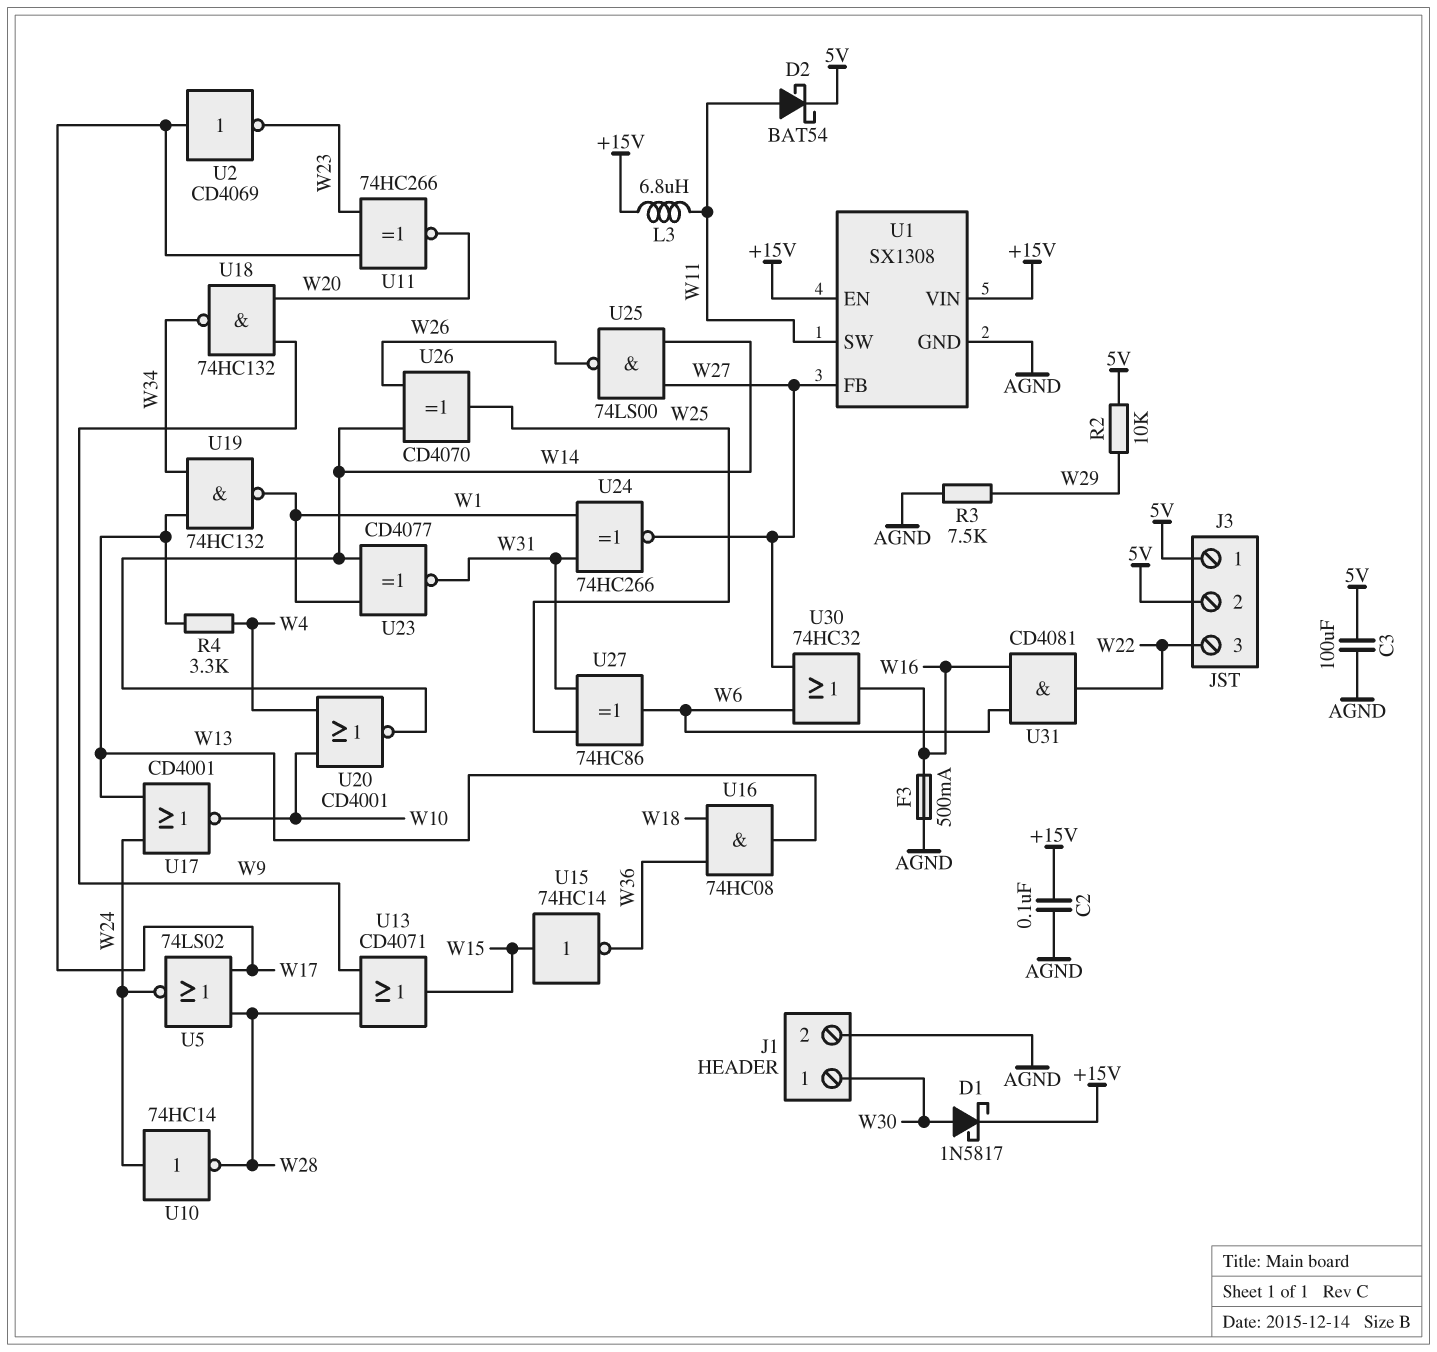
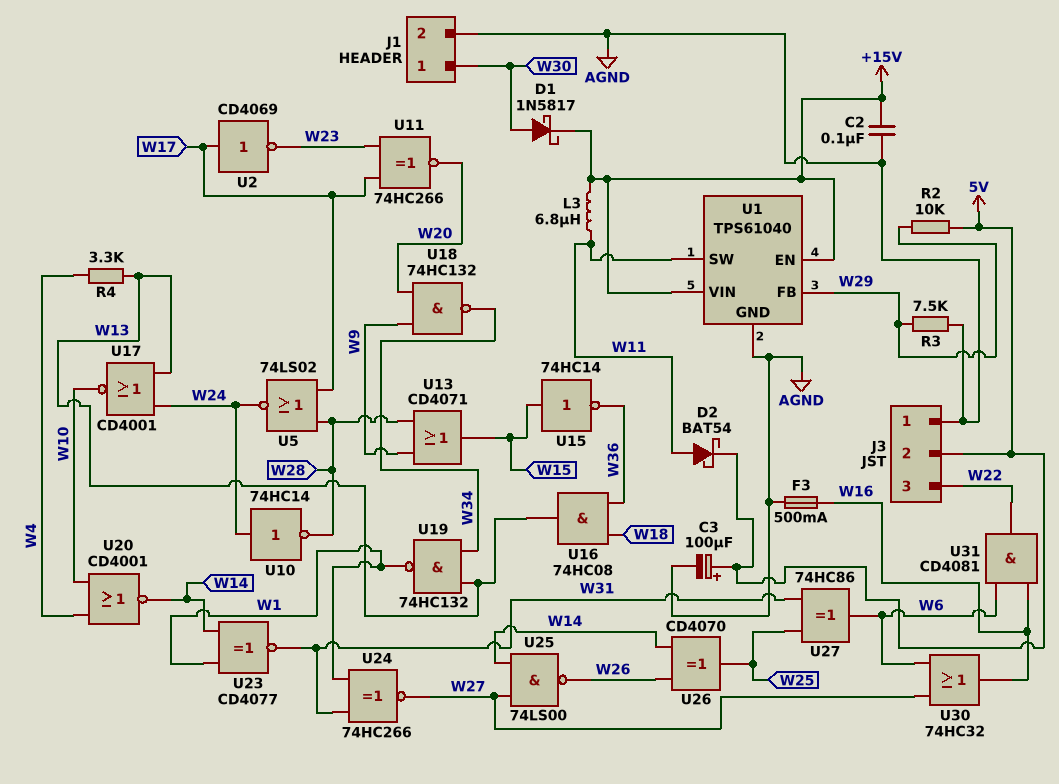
C3: 100uF (5V, AGND) -> 100uF (plus 5V, minus AGND)
J3 pin 1: 5V -> AGND
U1: SX1308 -> TPS61040
U1 pin FB: W27 -> W29

